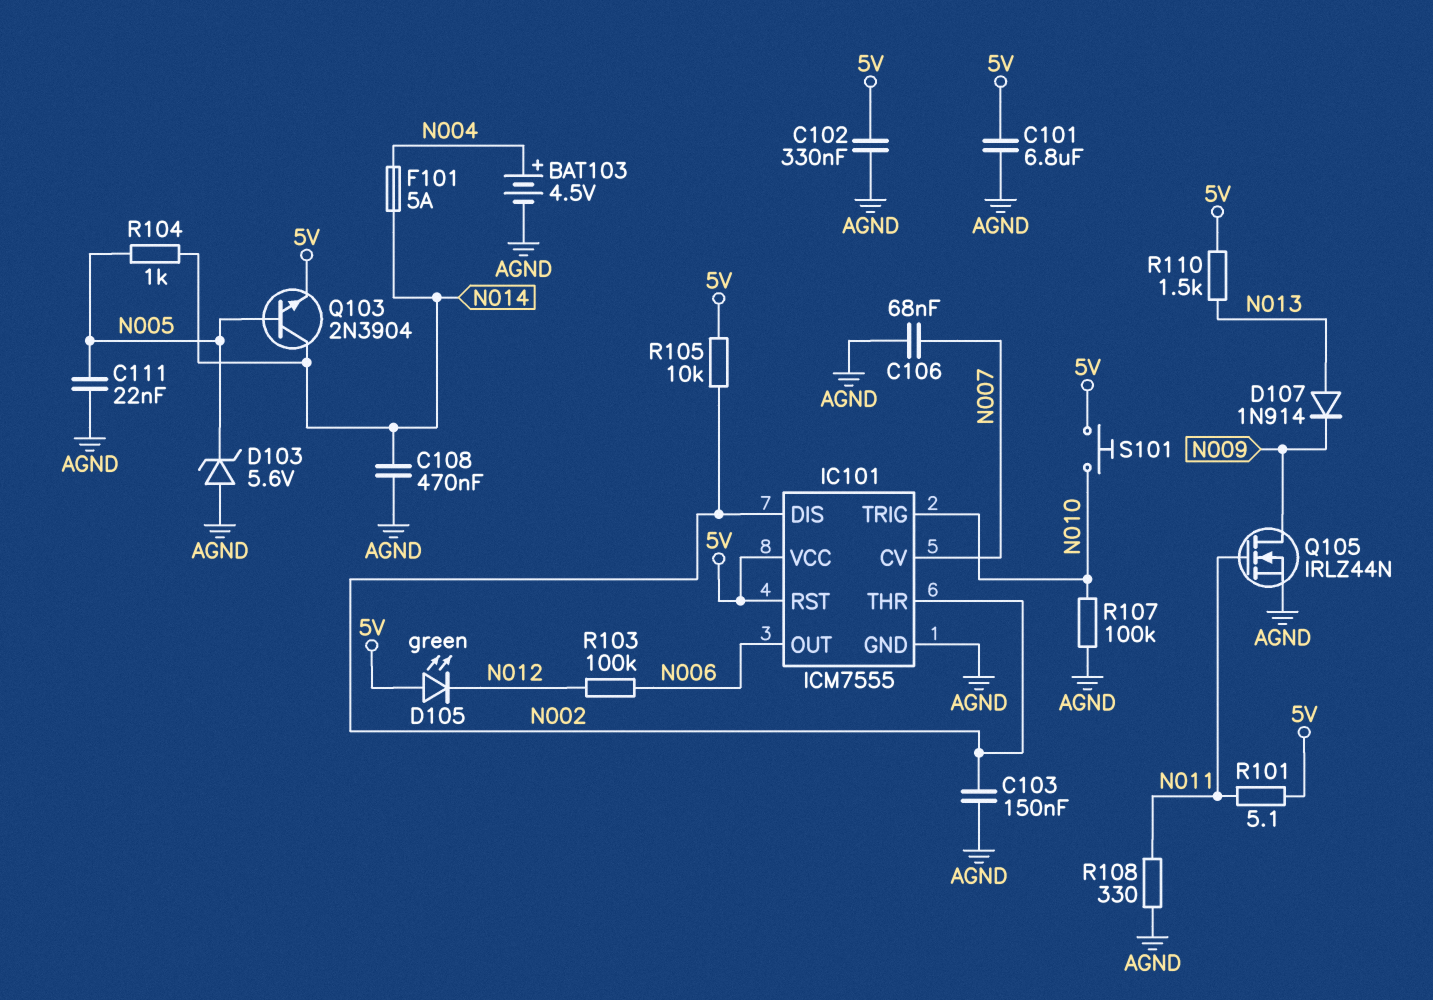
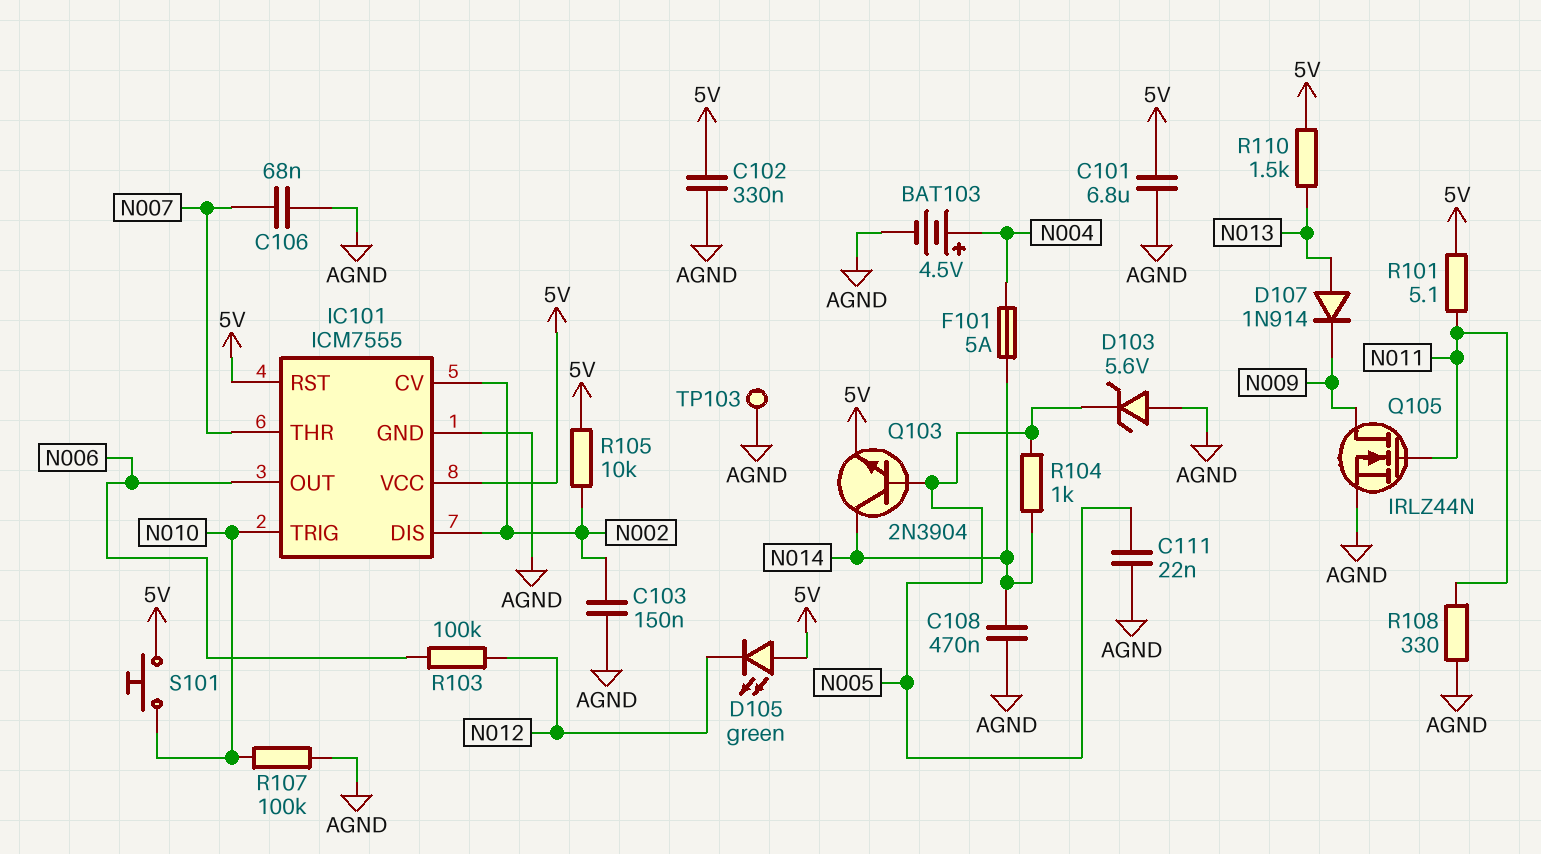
IC101 pin CV: N007 -> N002
IC101 pin THR: N002 -> N007
TP103: none -> test point (AGND)

